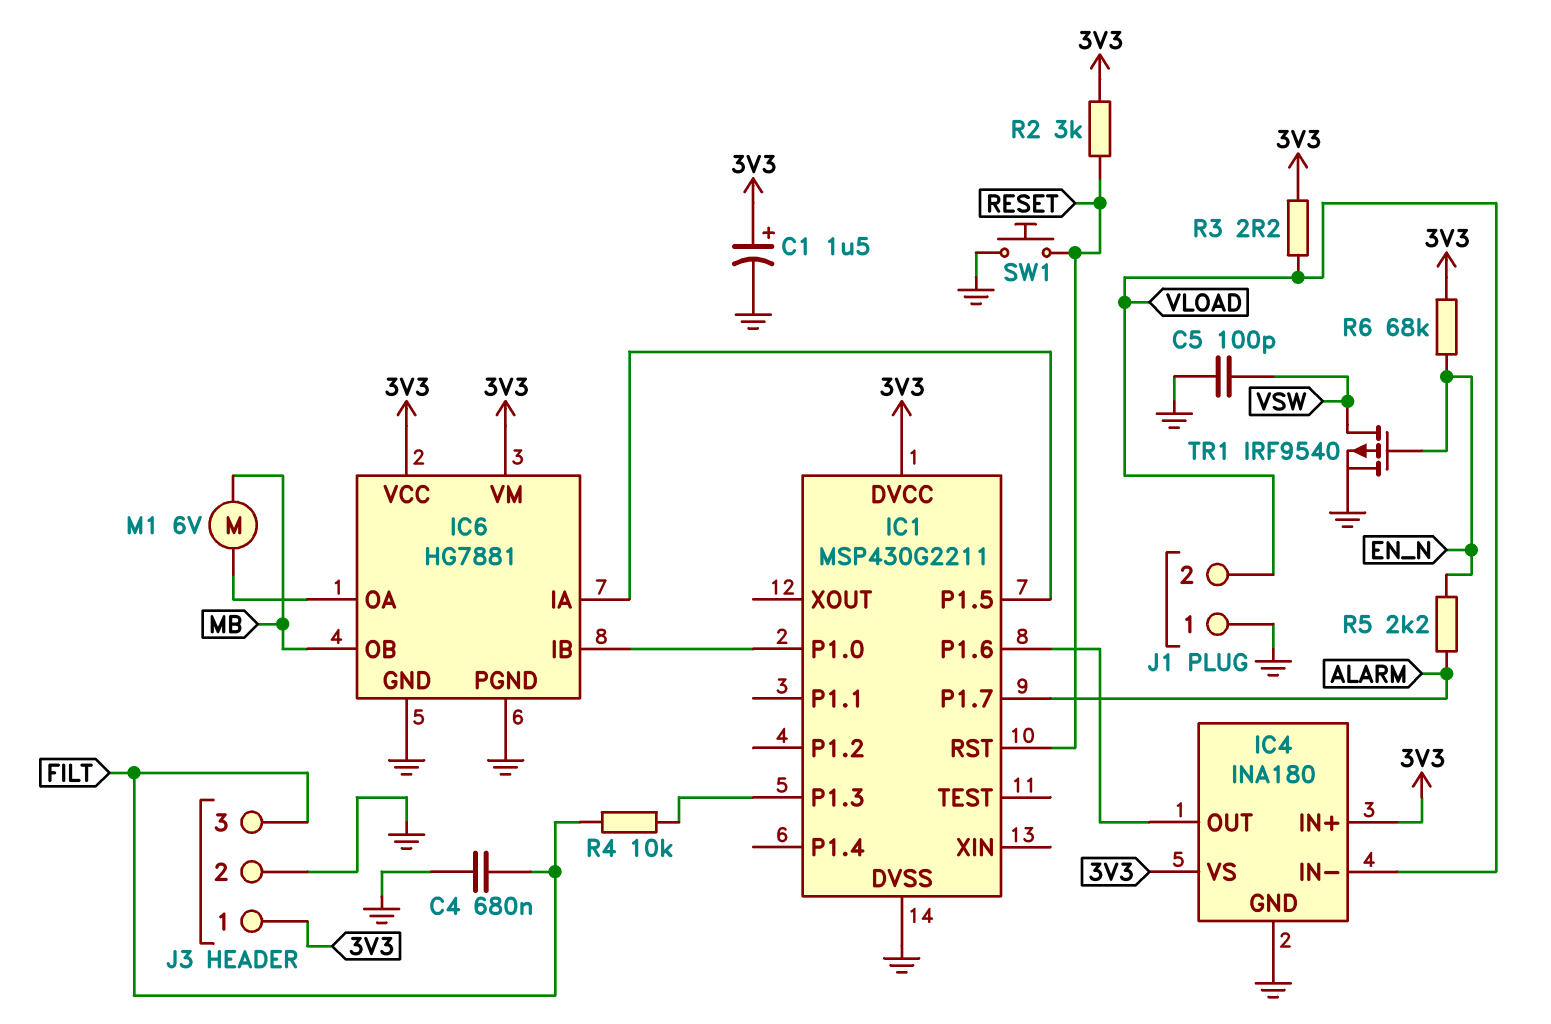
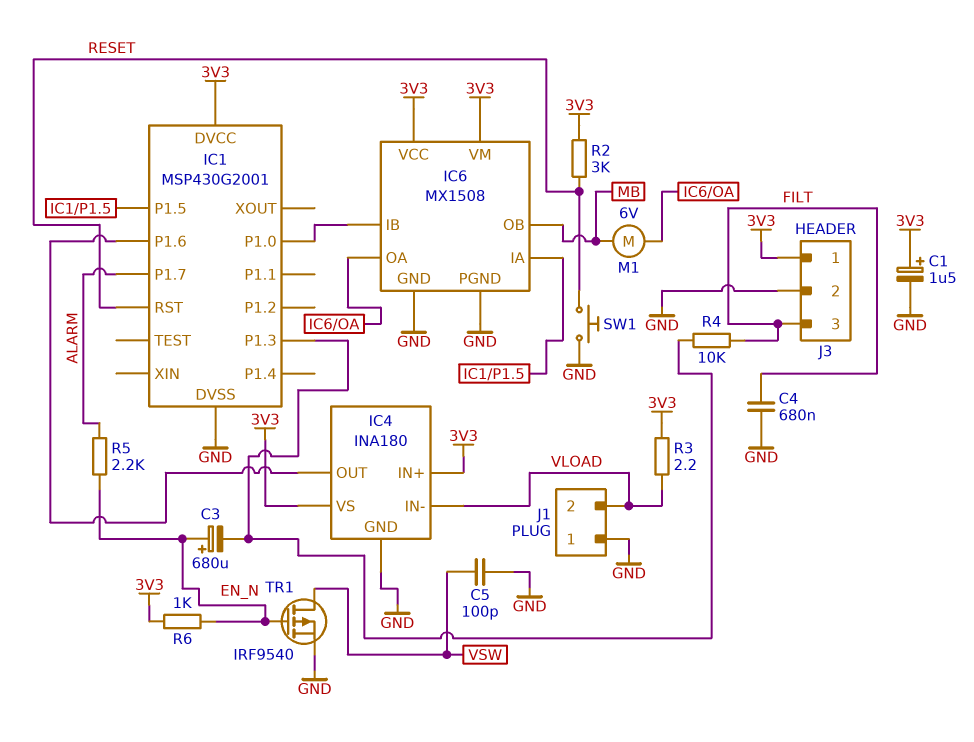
C3: none -> 680uF (plus EN_N, minus IC1/P1.3)
IC1: MSP430G2211 -> MSP430G2001
IC6: HG7881 -> MX1508
R6: 68k (3V3, EN_N) -> 1k (3V3, EN_N)

